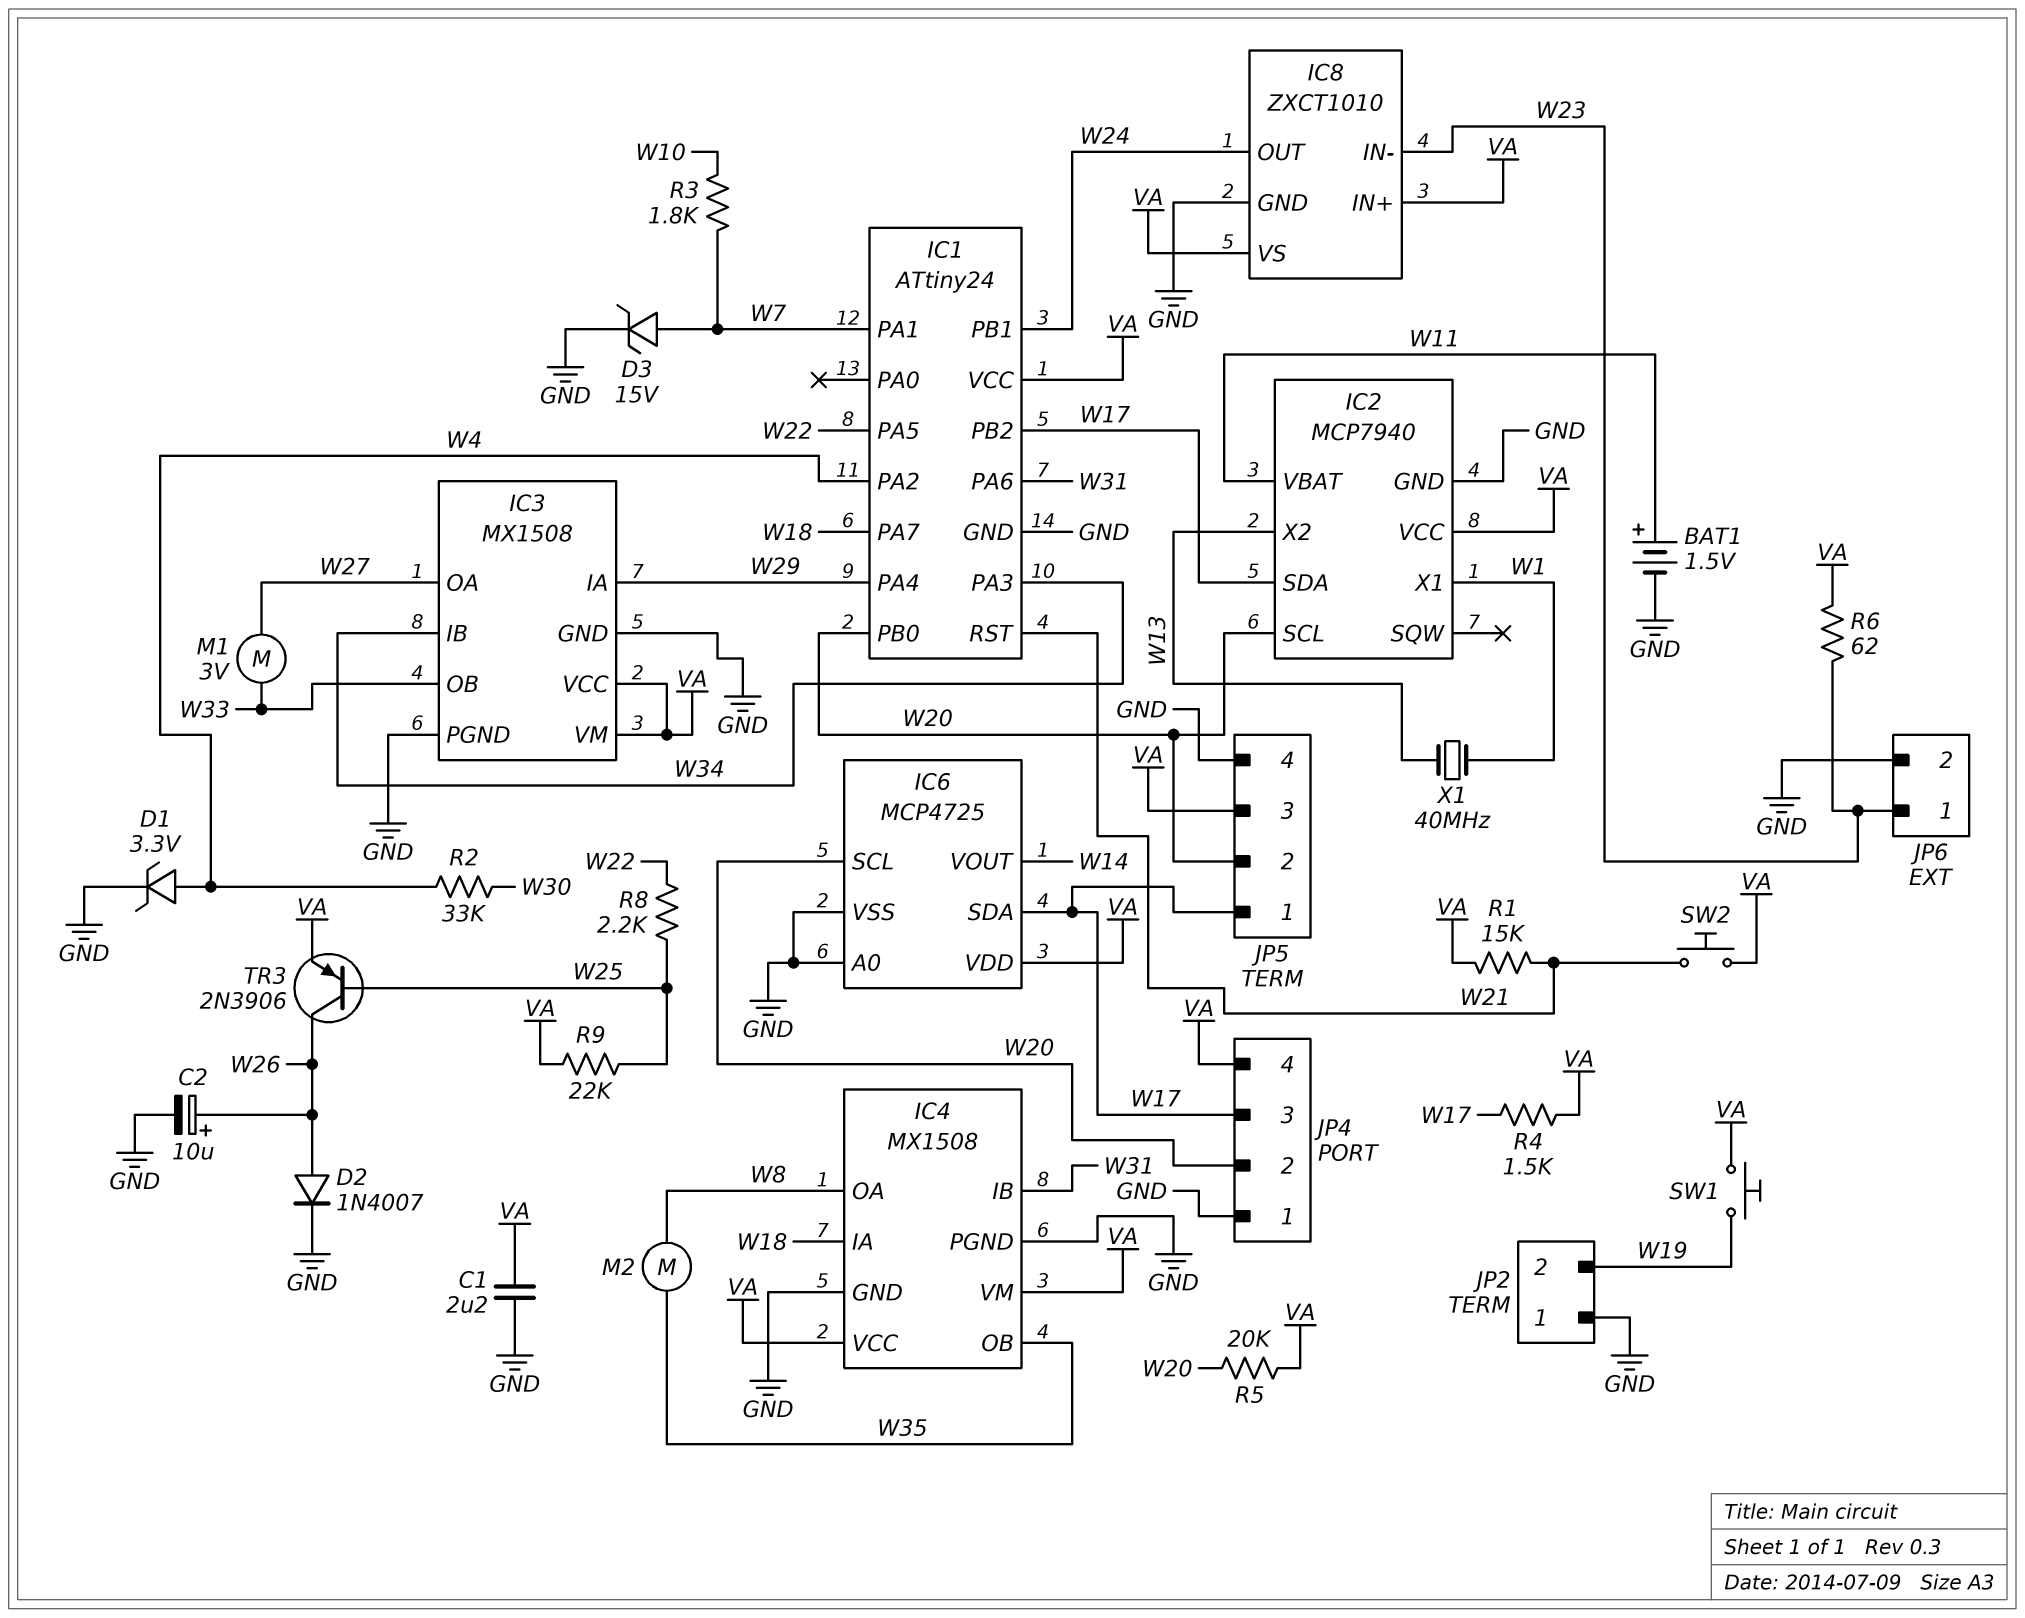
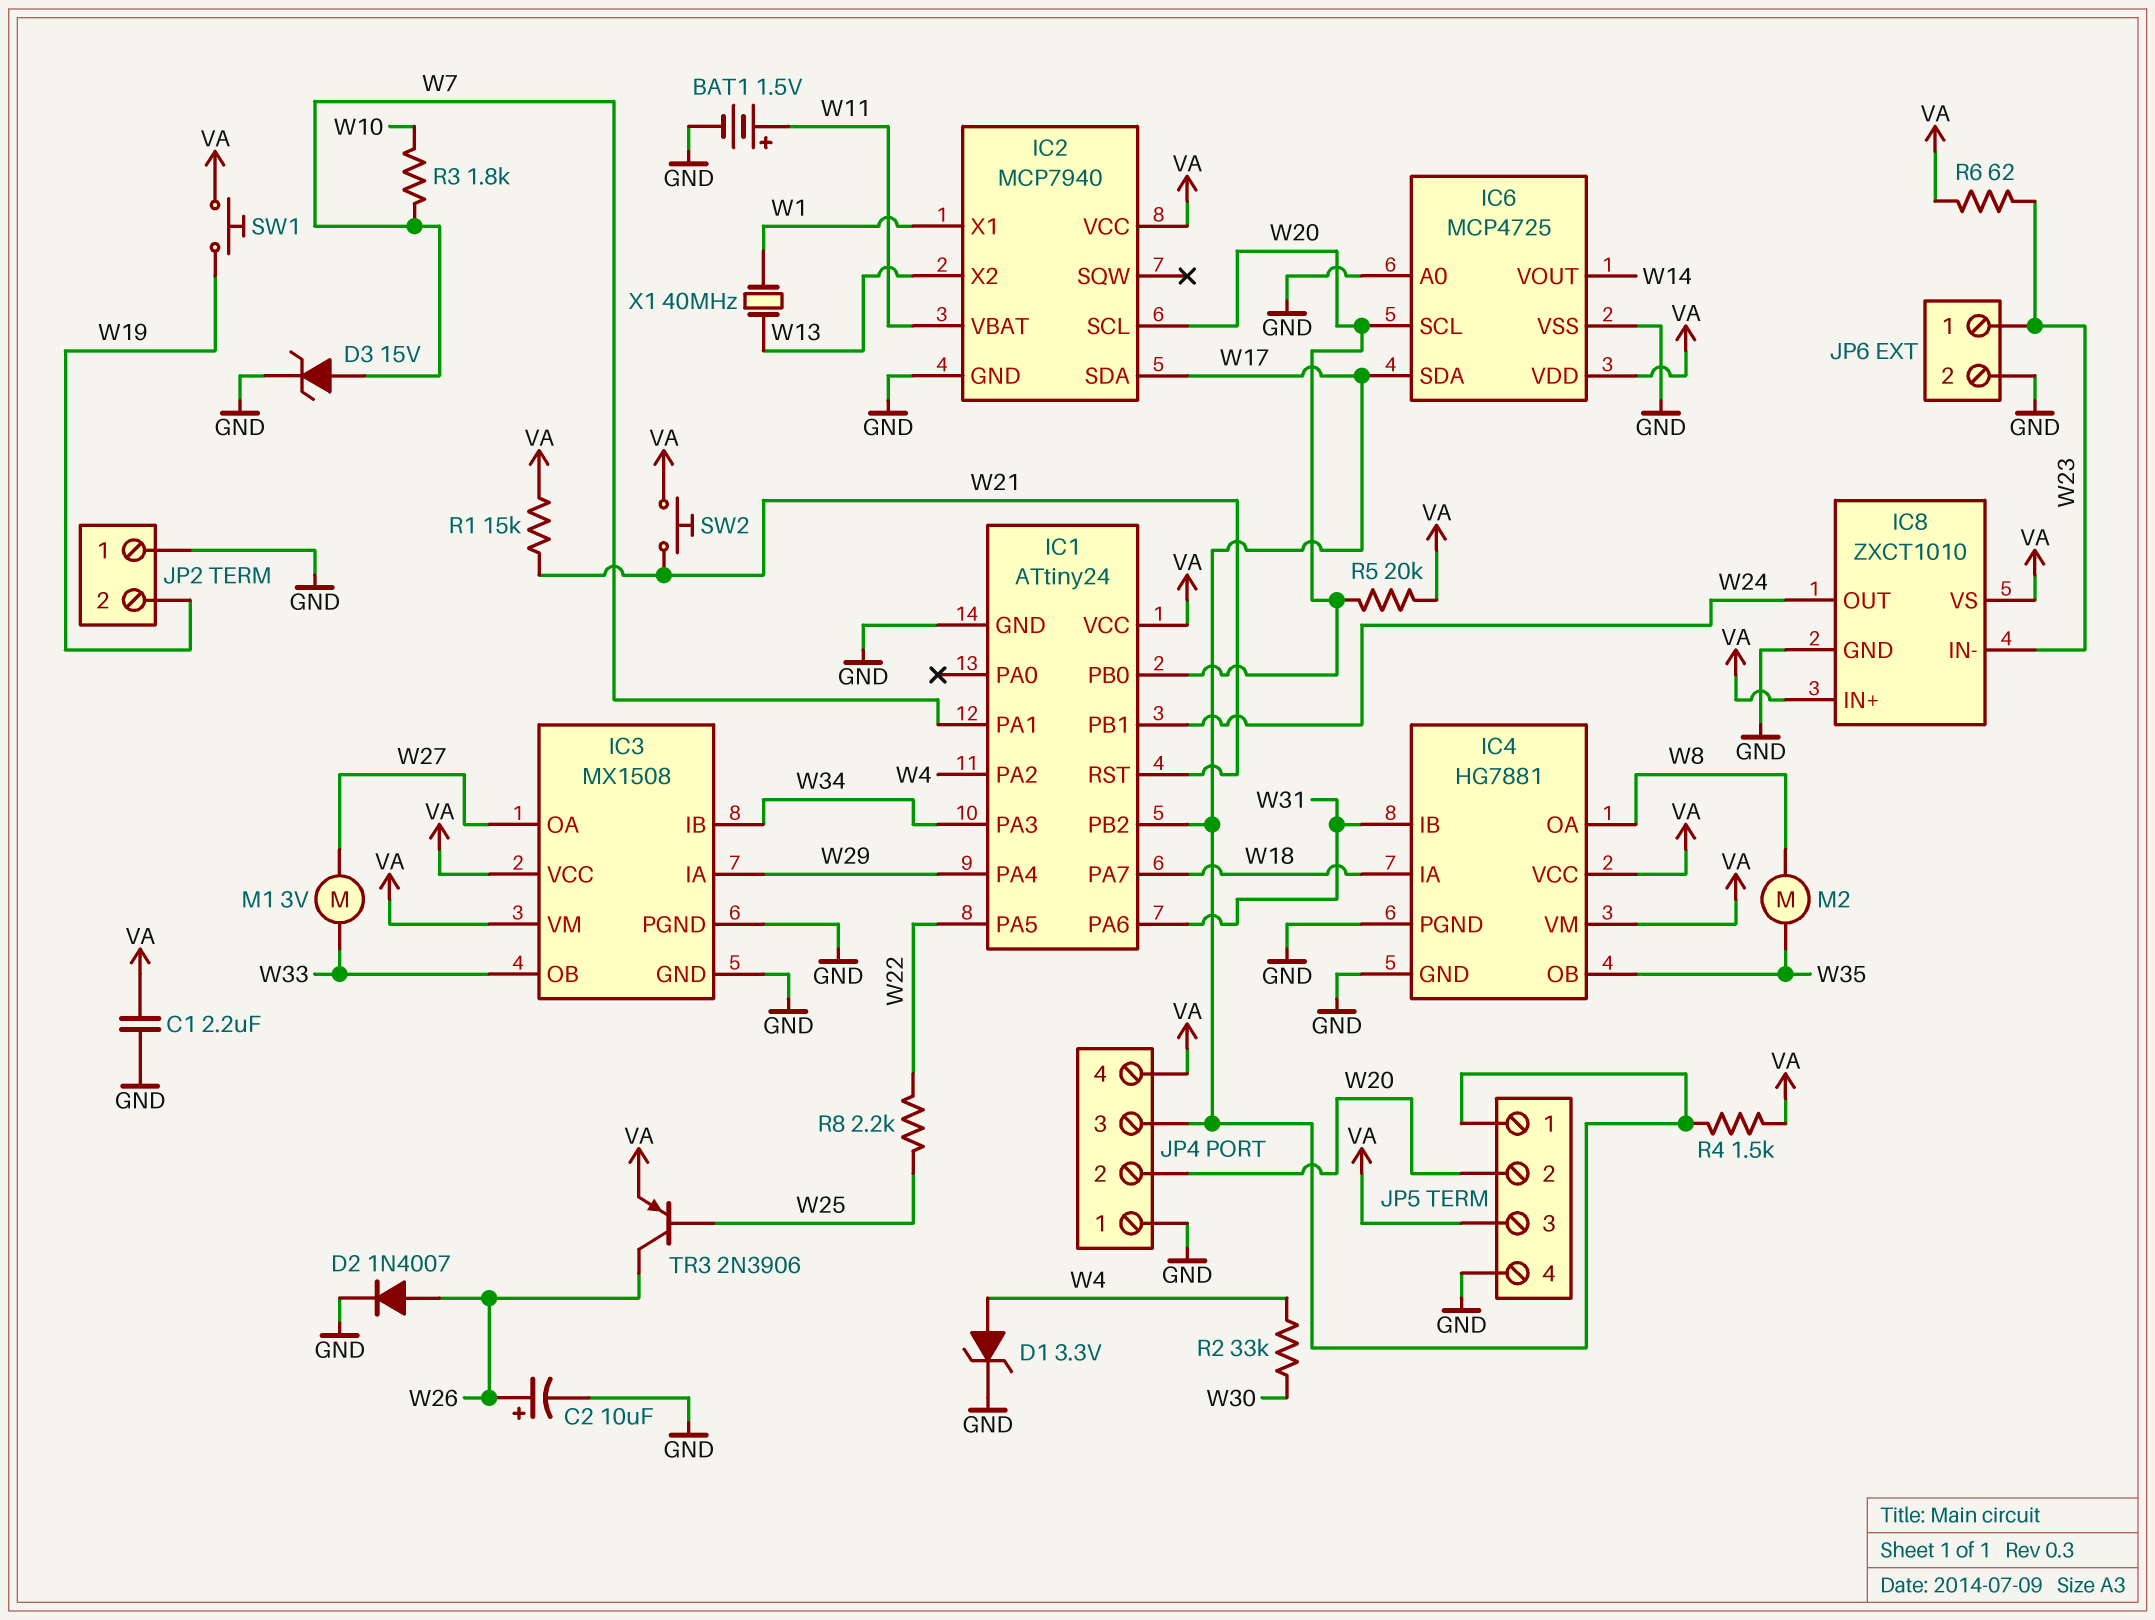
IC4: MX1508 -> HG7881
R9: 22k (VA, W25) -> none

